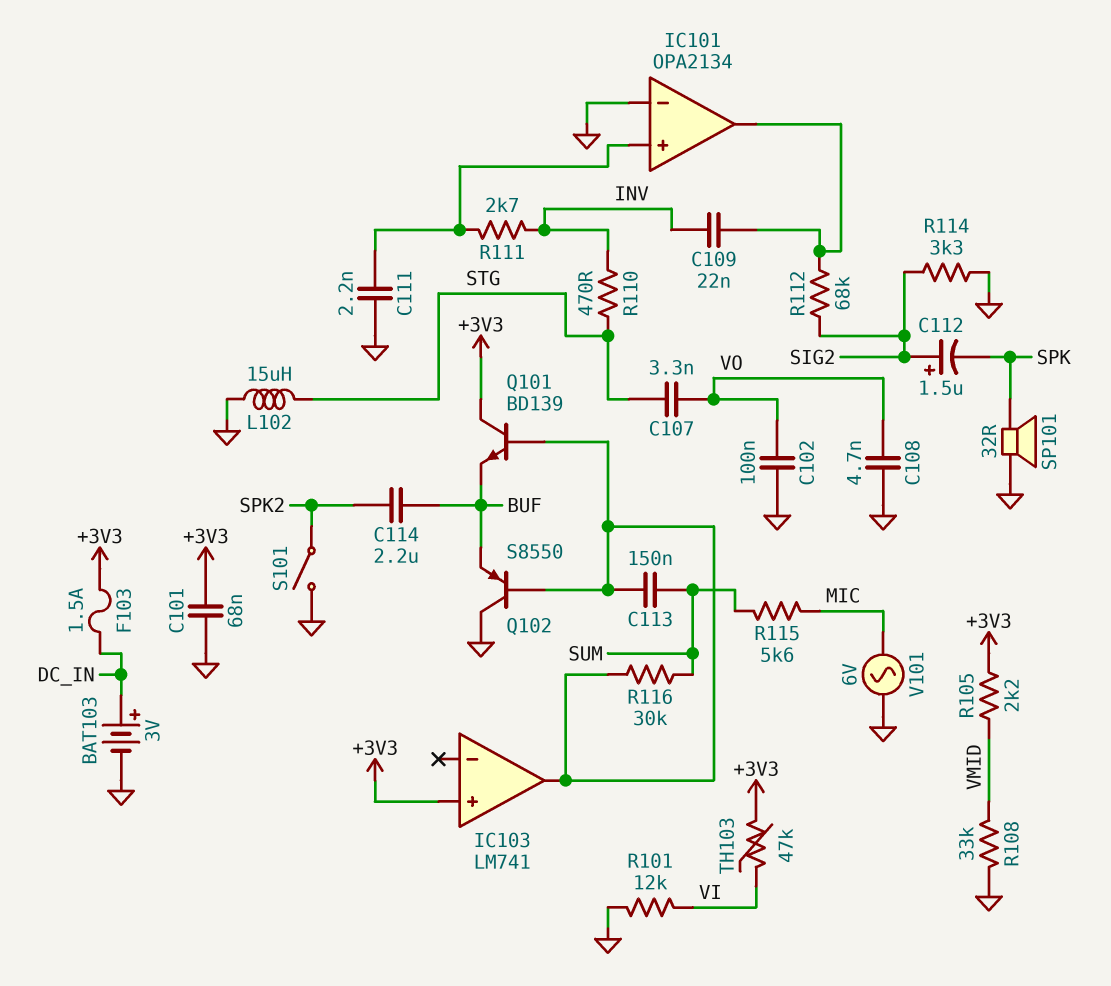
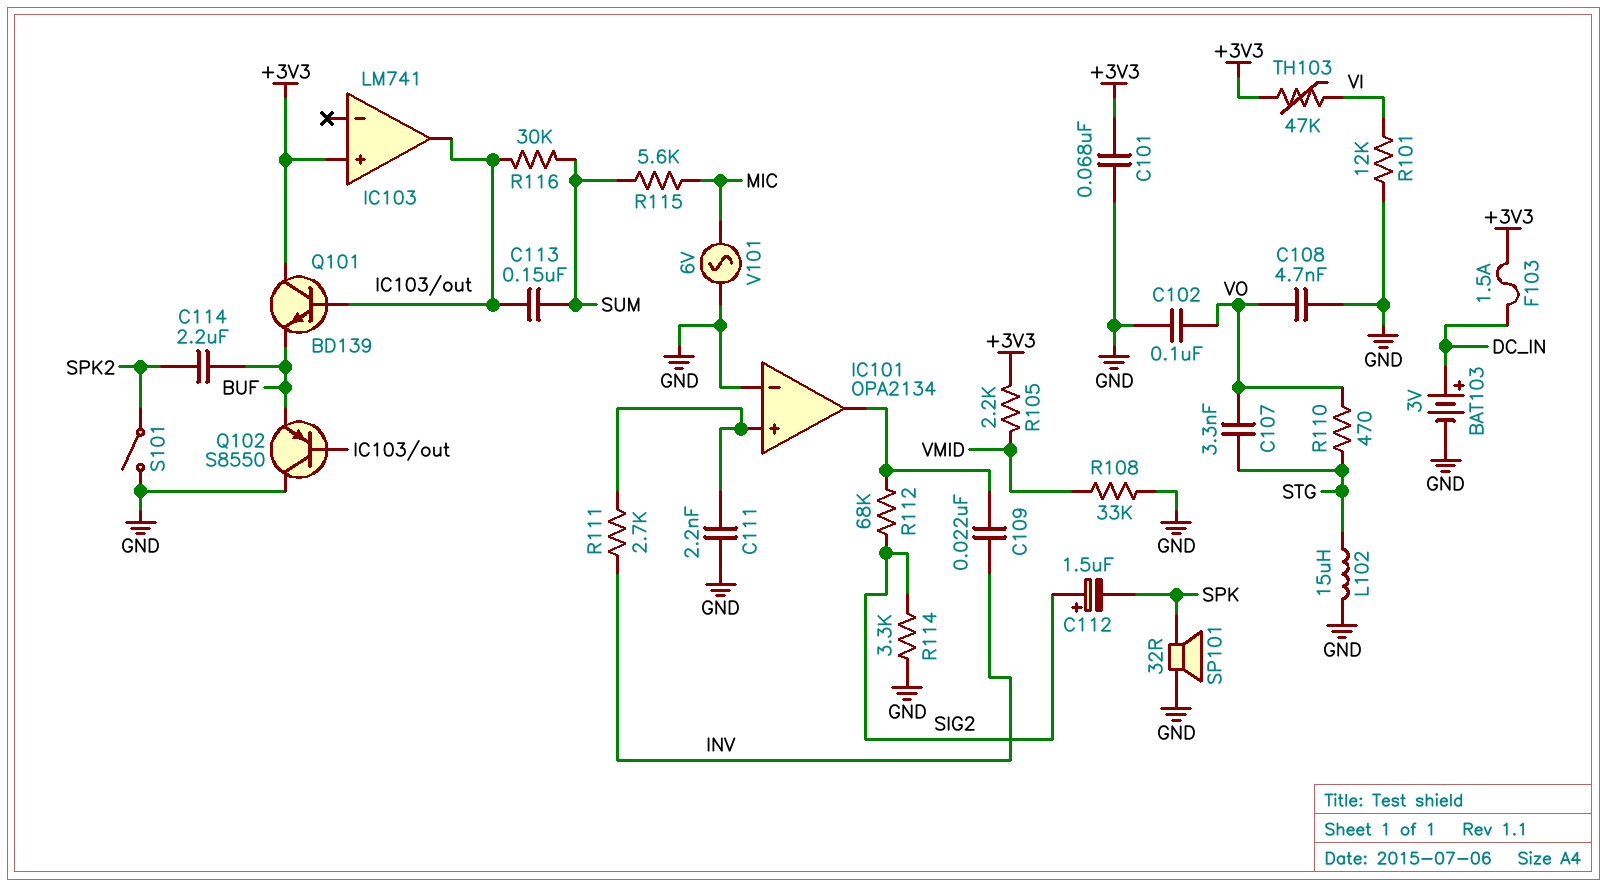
R110: 470 (INV, STG) -> 470 (STG, VO)

